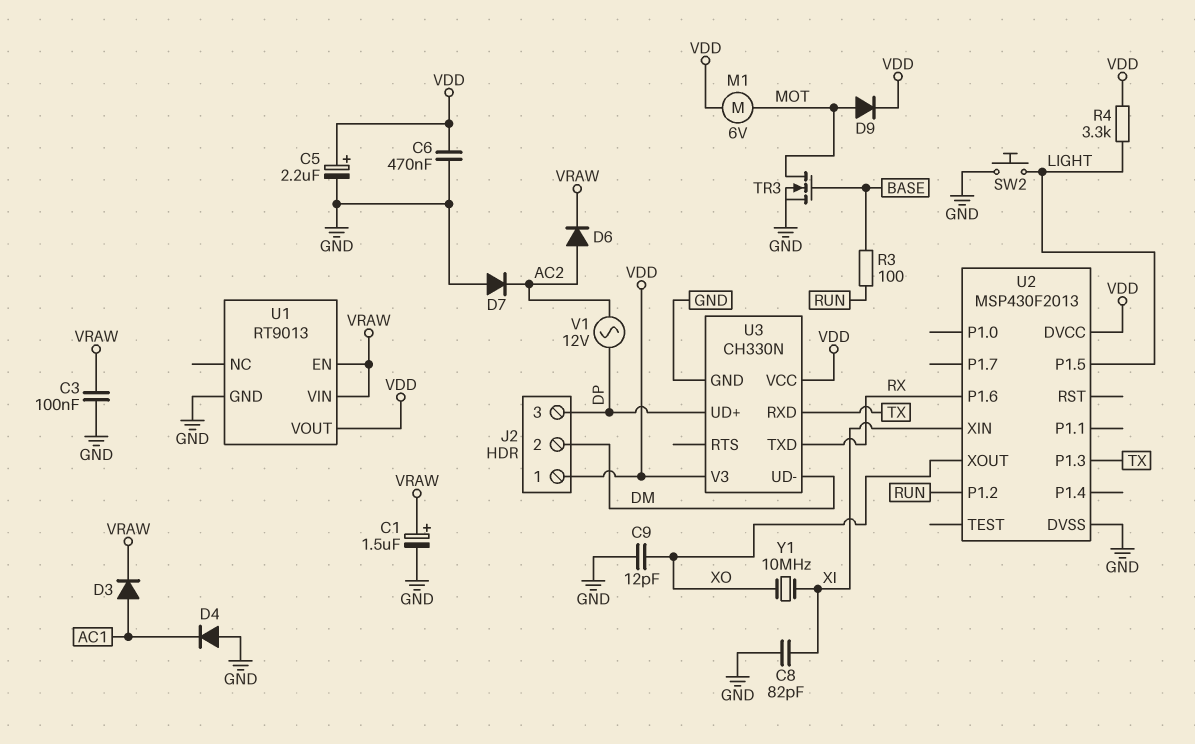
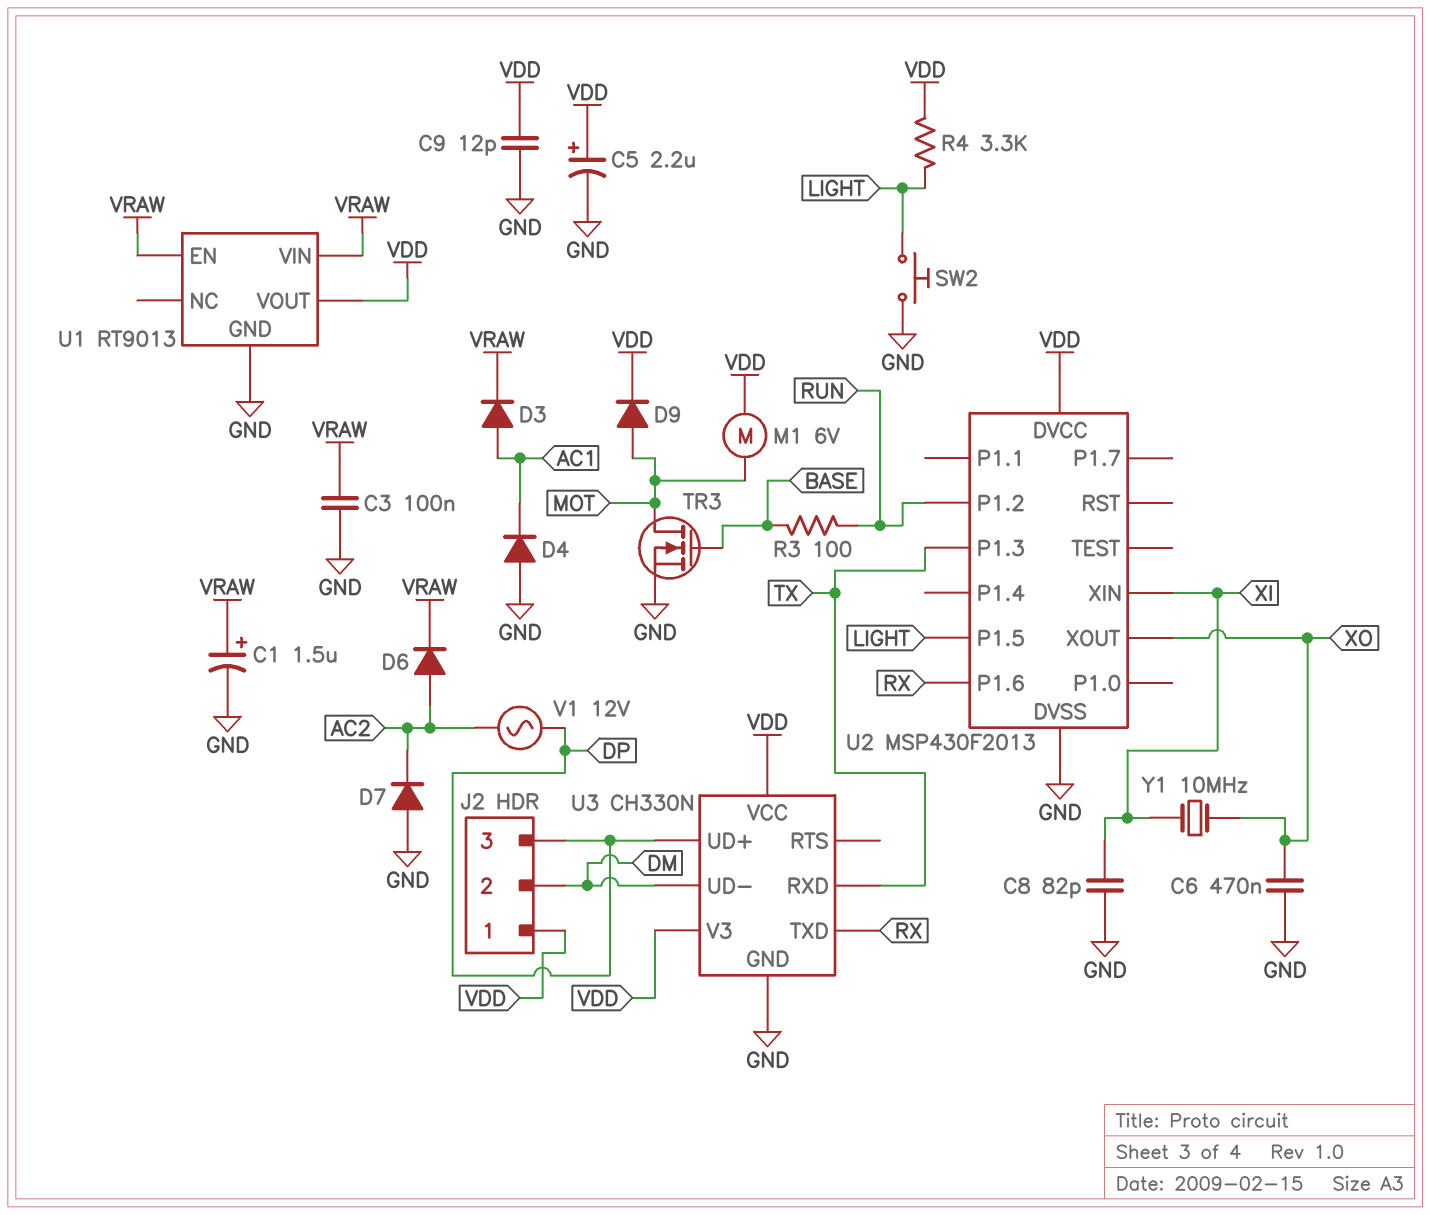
C6: 470nF (GND, VDD) -> 470nF (GND, XO)
C9: 12pF (GND, XO) -> 12pF (GND, VDD)

